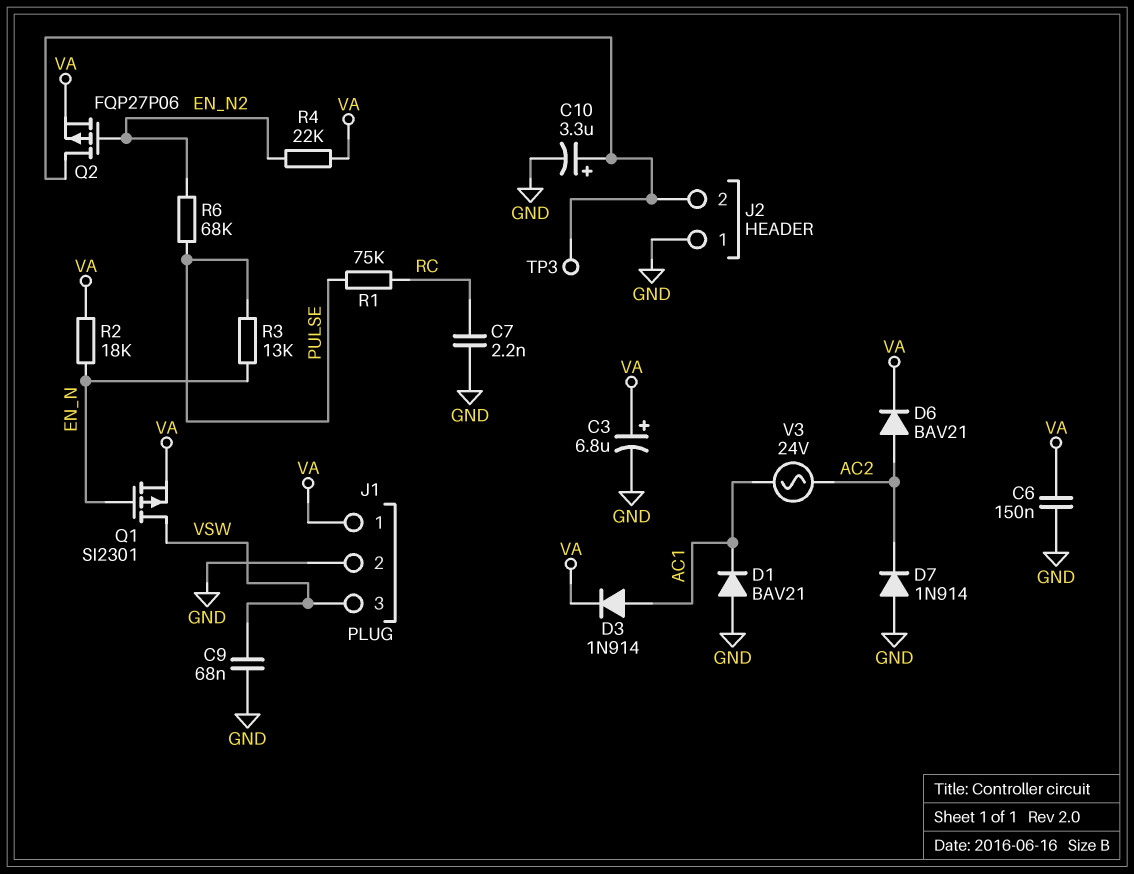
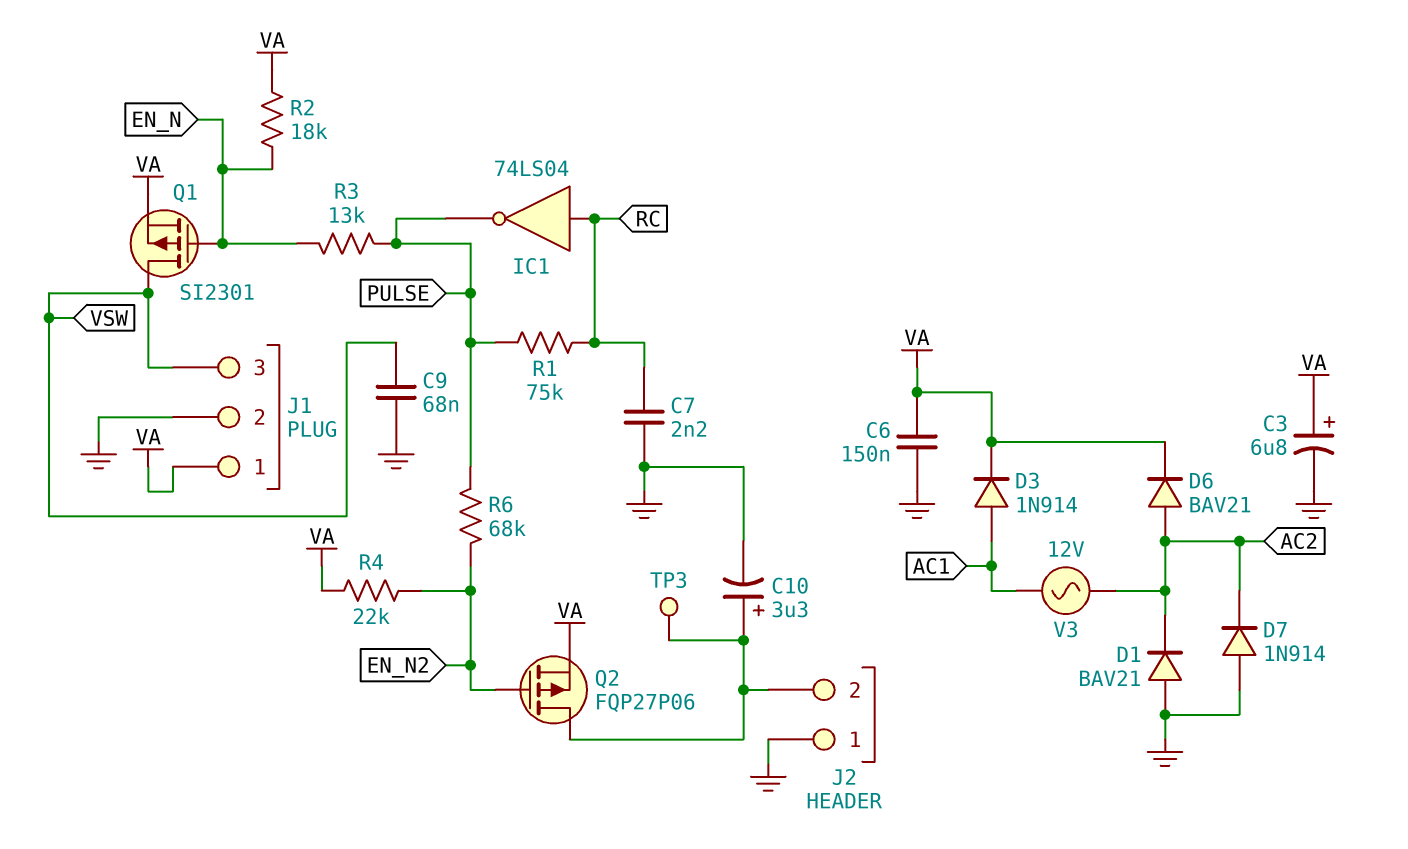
D1: diode BAV21 (A GND, K AC1) -> diode BAV21 (A GND, K AC2)
IC1: none -> NOT 74LS04 (in RC, out PULSE)
V3: AC 24V (AC1, AC2) -> AC 12V (AC1, AC2)

